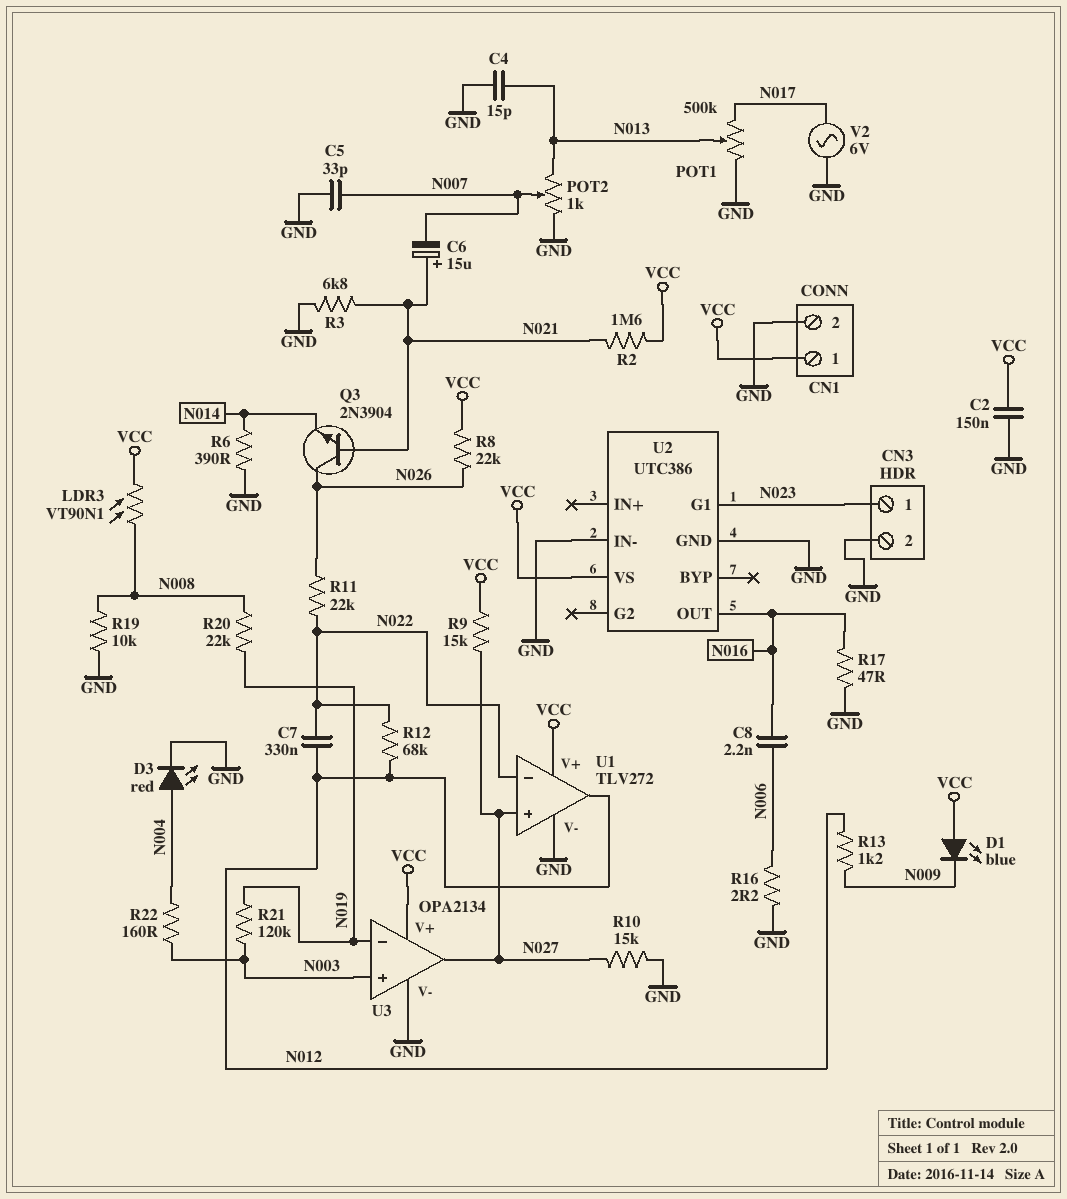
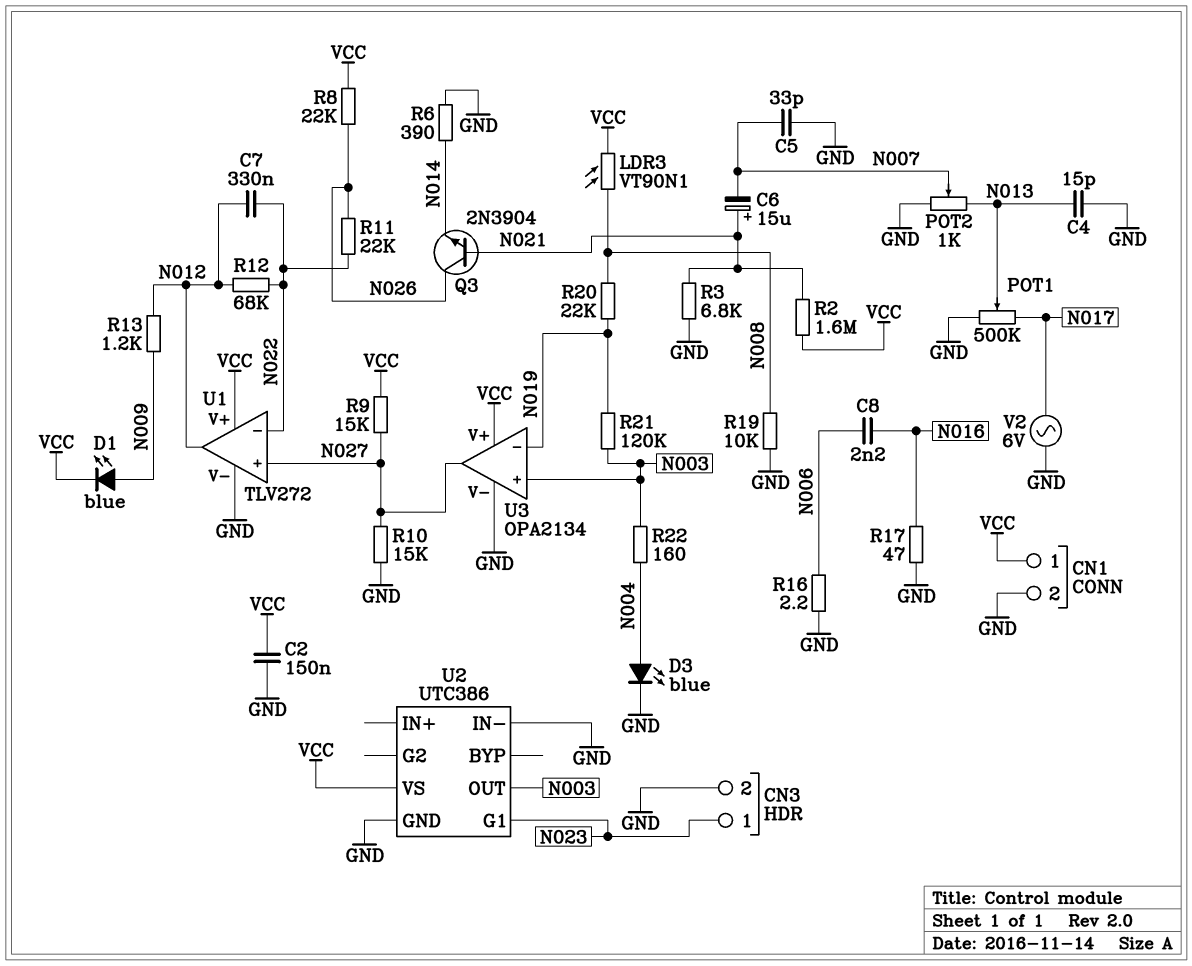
D1: LED blue (A VCC, K N009) -> LED blue (A N009, K VCC)
D3: LED red (A N004, K GND) -> LED blue (A N004, K GND)
U2 pin OUT: N016 -> N003

